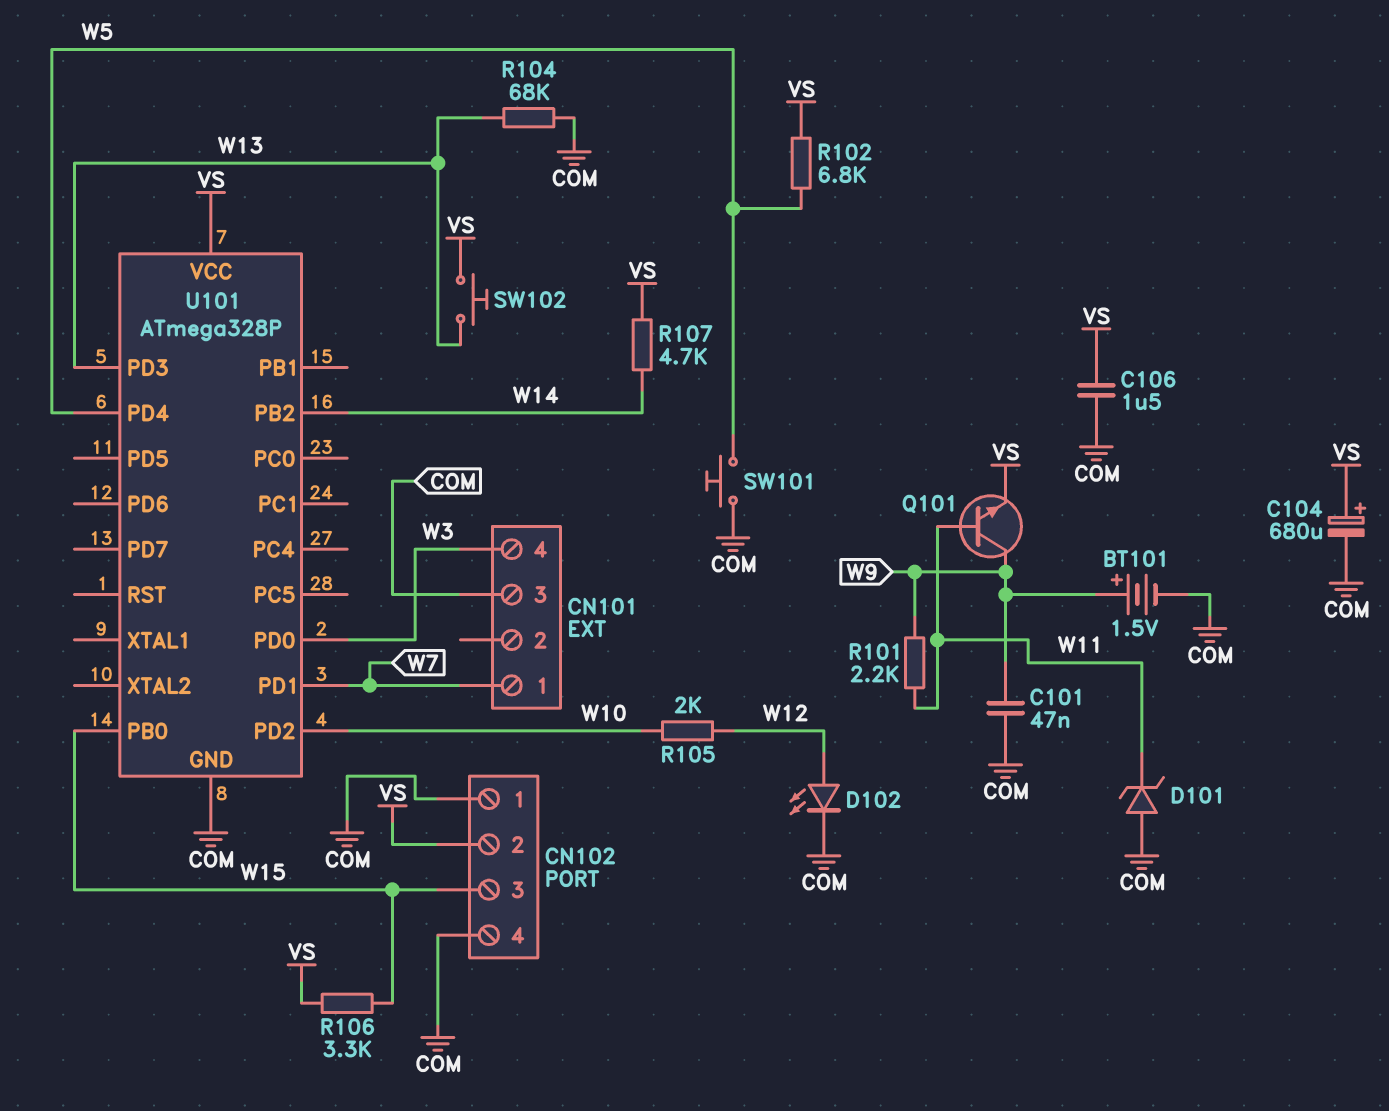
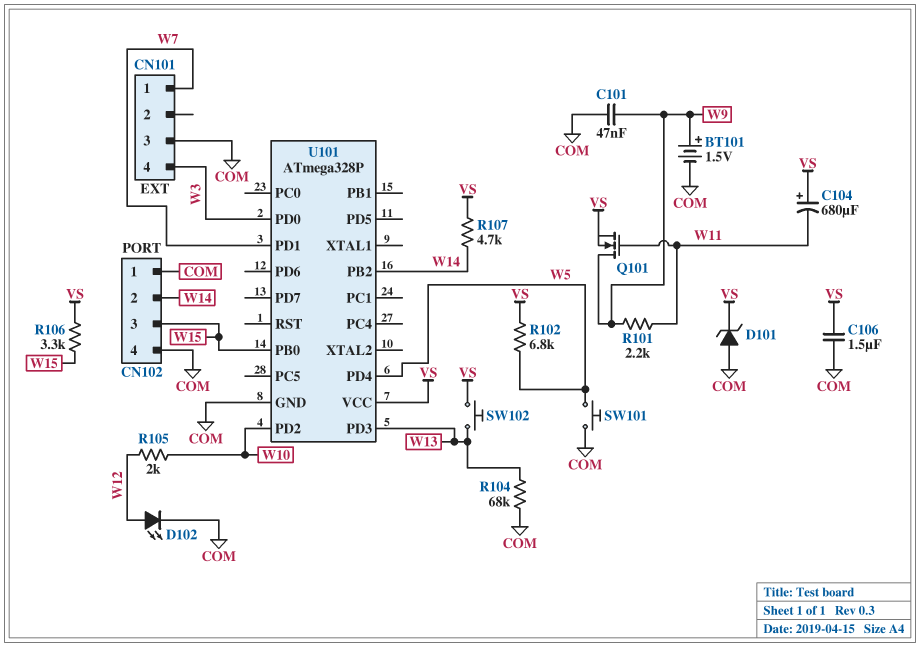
C104: 680uF (plus VS, minus COM) -> 680uF (plus VS, minus W11)
CN102 pin 2: VS -> W14
D101: zener (A COM, K W11) -> zener (A COM, K VS)
Q101: NPN (B W11, C W9, E VS) -> NMOS (G W11, D W9, S VS)

